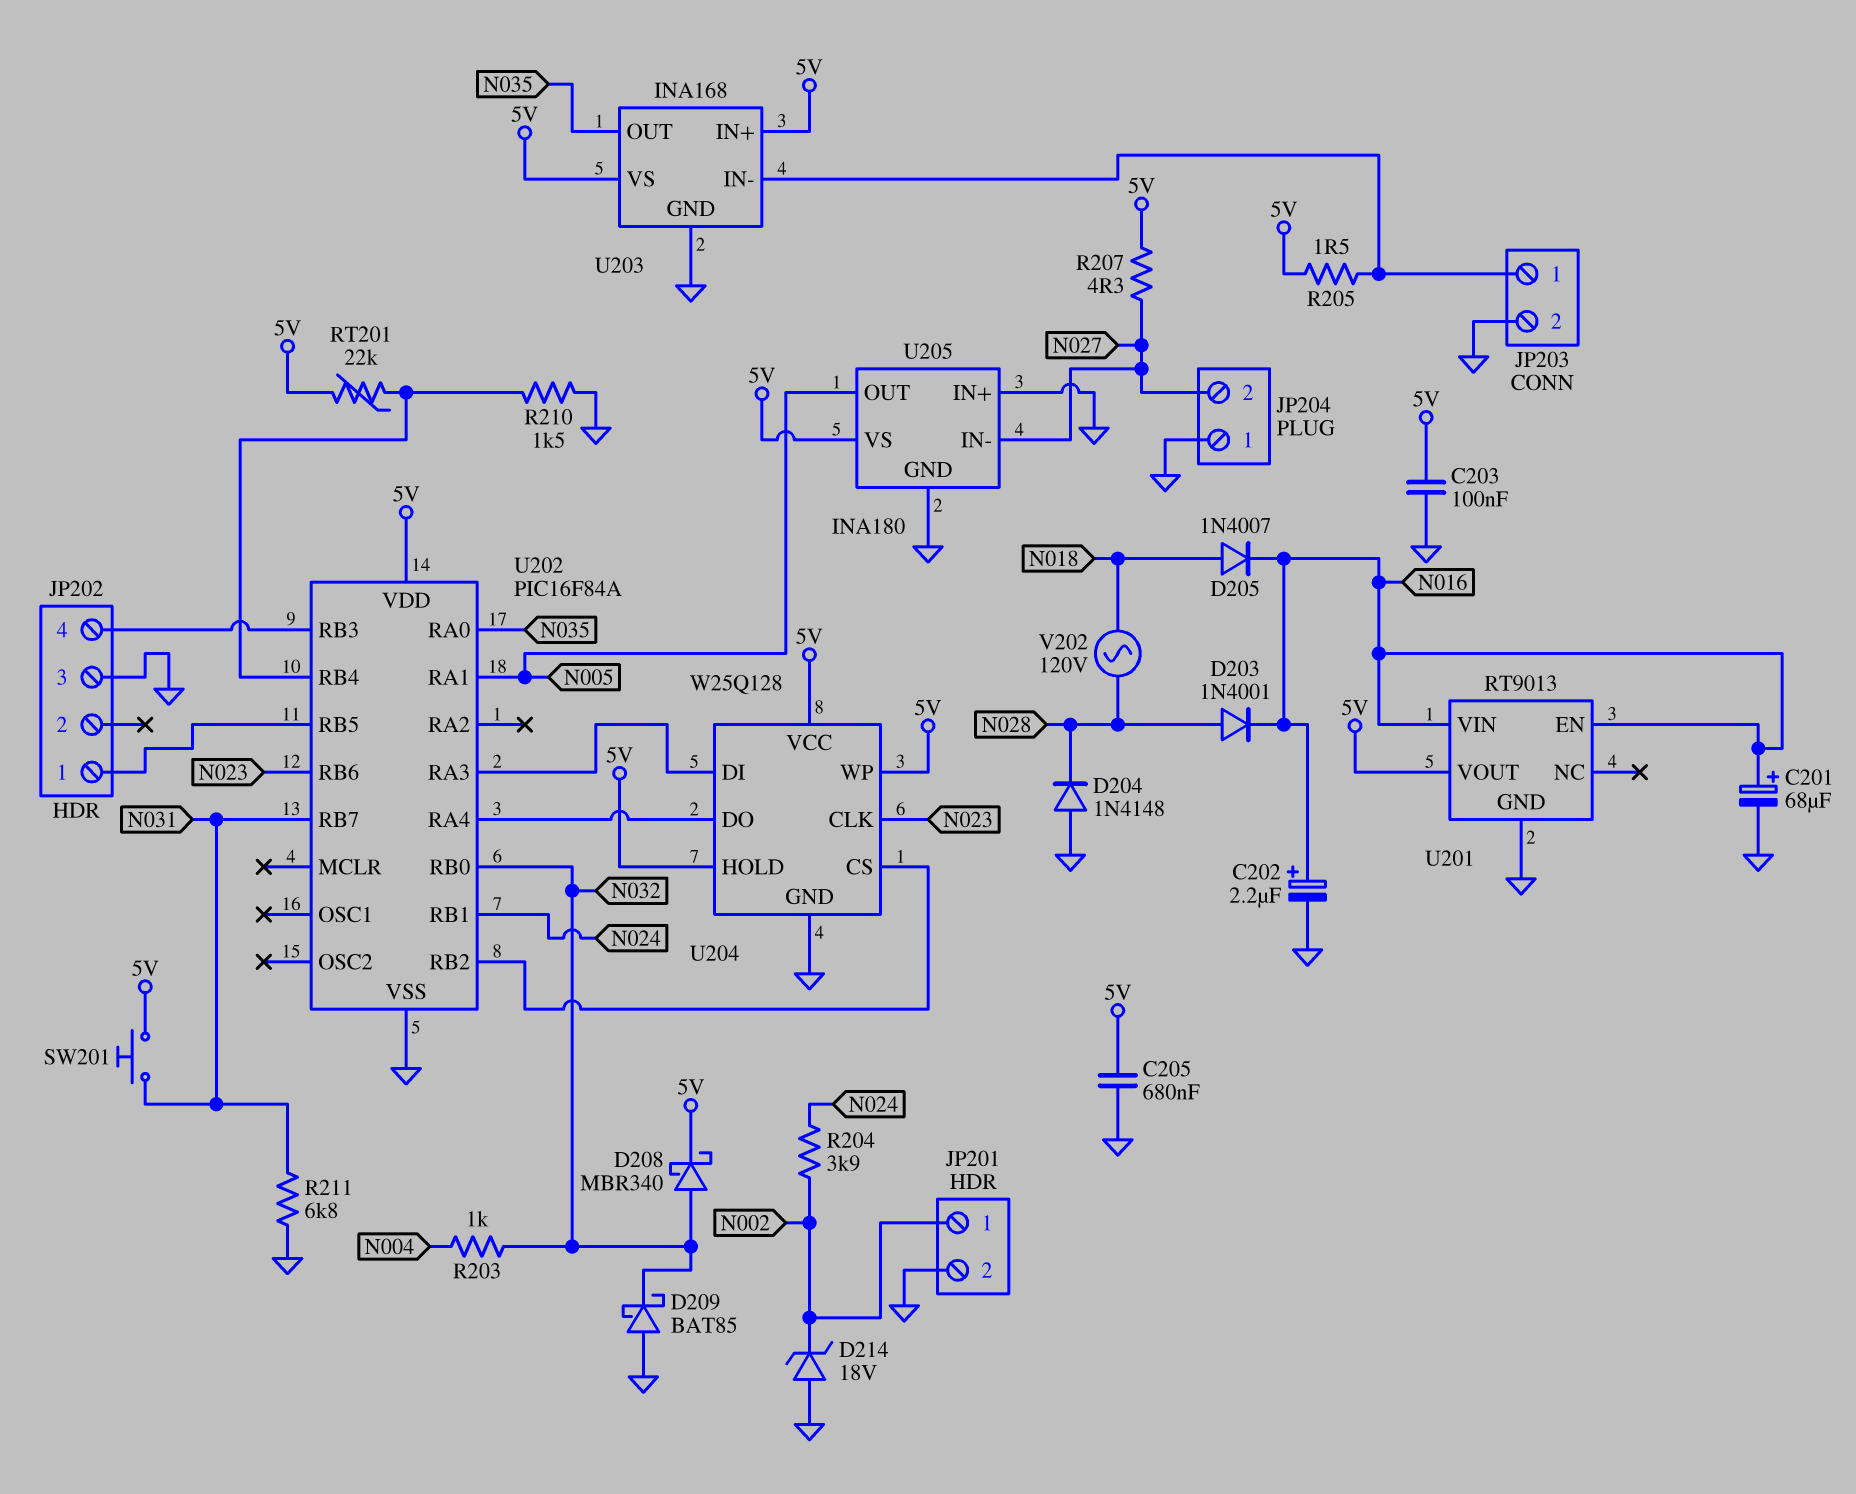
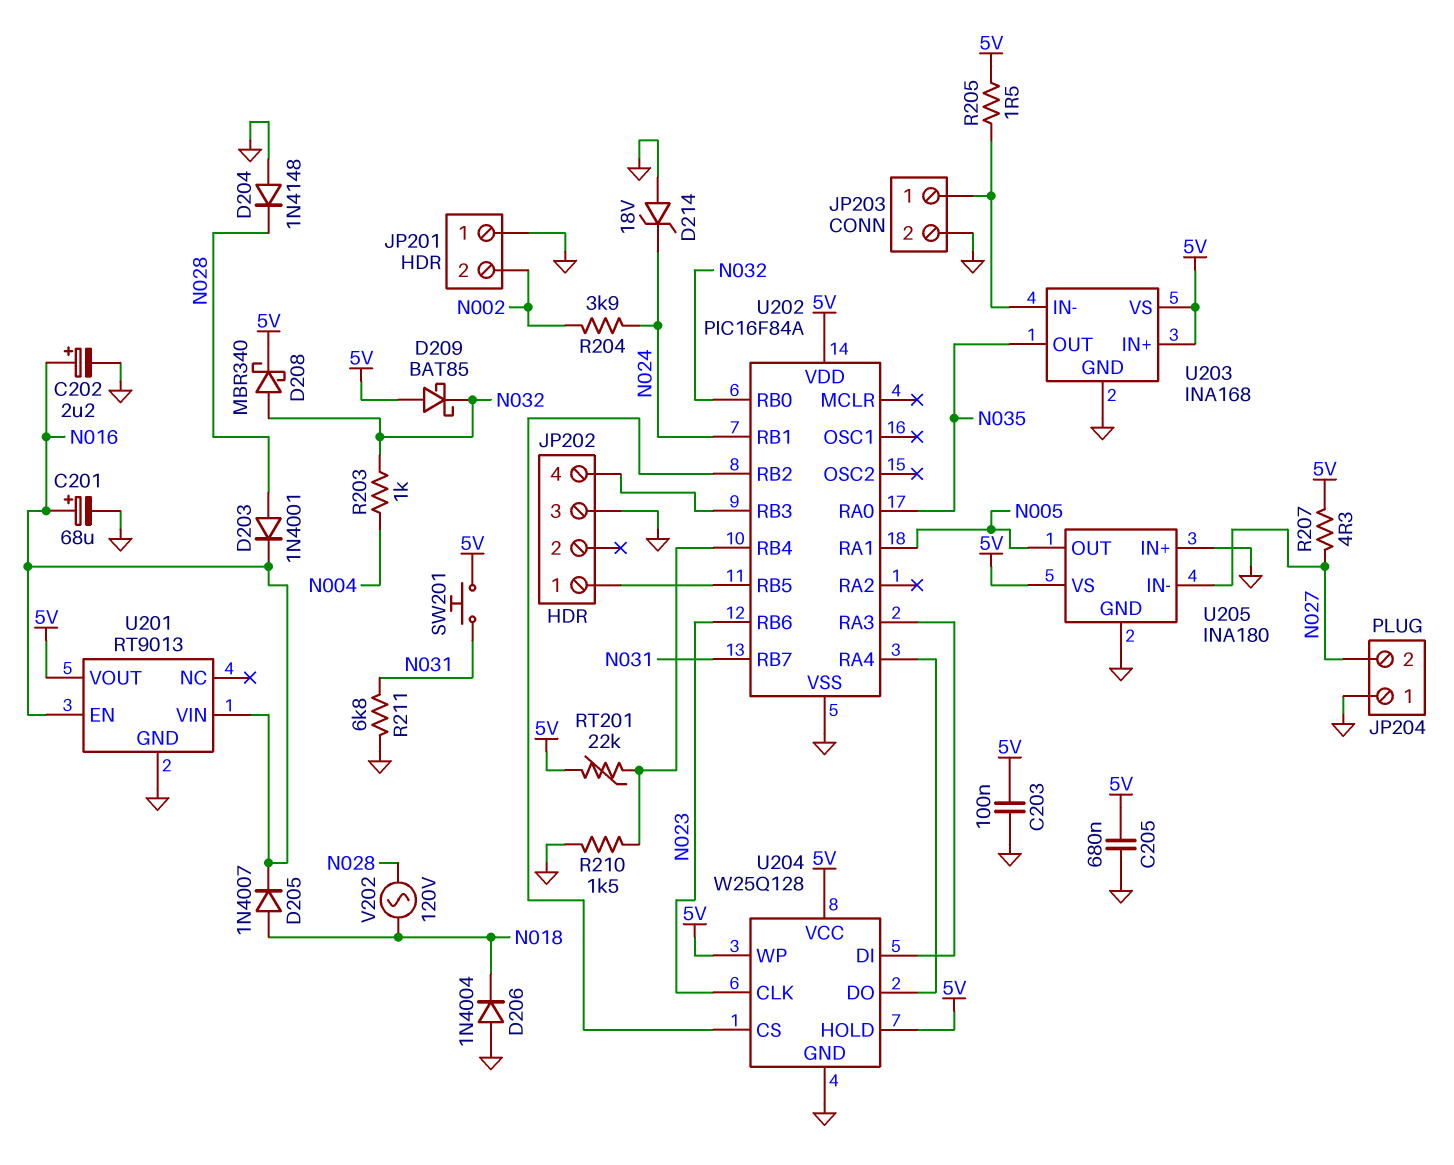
D206: none -> diode 1N4004 (A GND, K N018)
D209: schottky BAT85 (A GND, K N032) -> schottky BAT85 (A 5V, K N032)
D214: zener 18V (A GND, K N002) -> zener 18V (A GND, K N024)
JP201 pin 1: N002 -> GND
JP201 pin 2: GND -> N002

